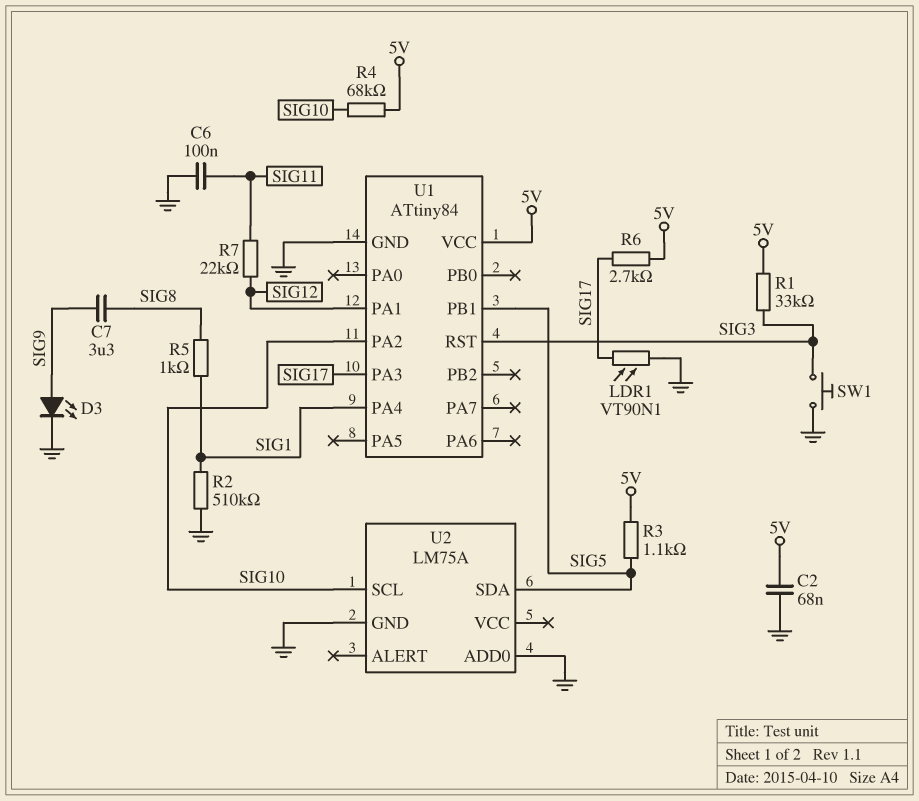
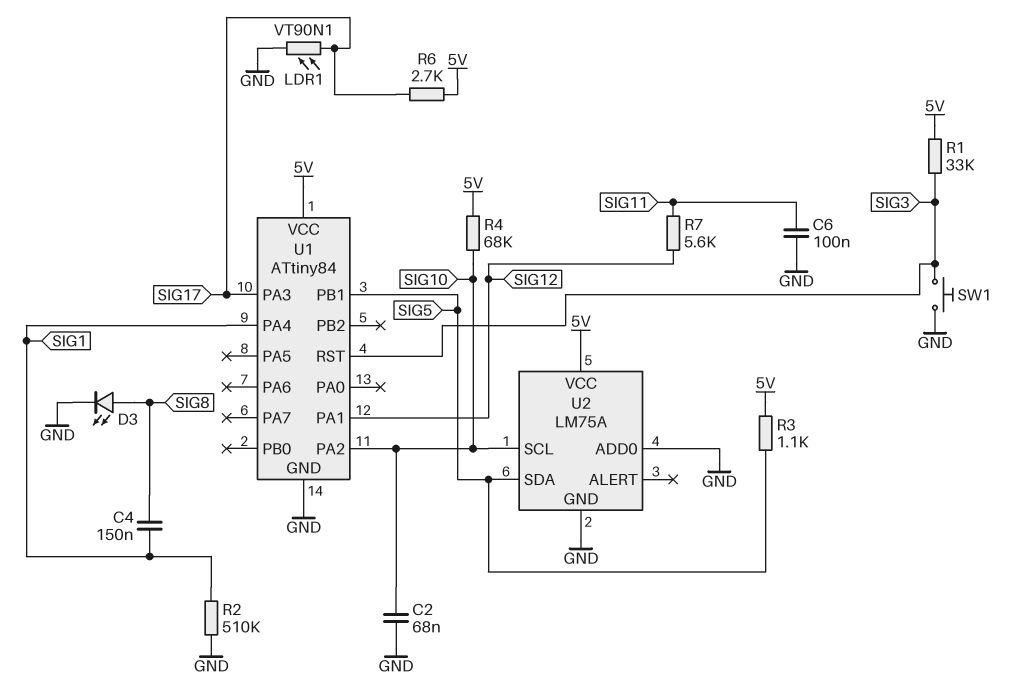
C2: 68nF (5V, GND) -> 68nF (GND, SIG10)
C4: none -> 150nF (SIG1, SIG8)
C7: 3.3uF (SIG8, SIG9) -> none
D3: LED (A SIG9, K GND) -> LED (A SIG8, K GND)
R5: 1k (SIG1, SIG8) -> none
R7: 22k (SIG11, SIG12) -> 5.6k (SIG11, SIG12)
U2 pin VCC: none -> 5V

